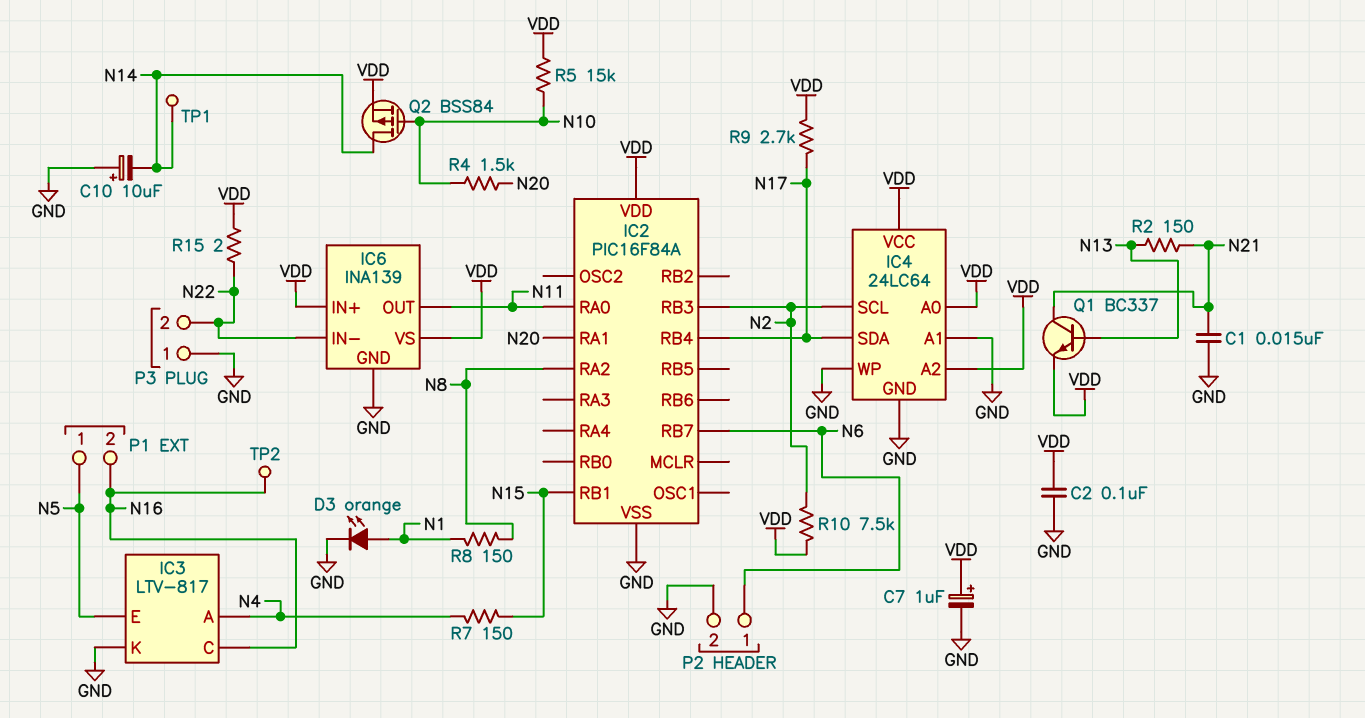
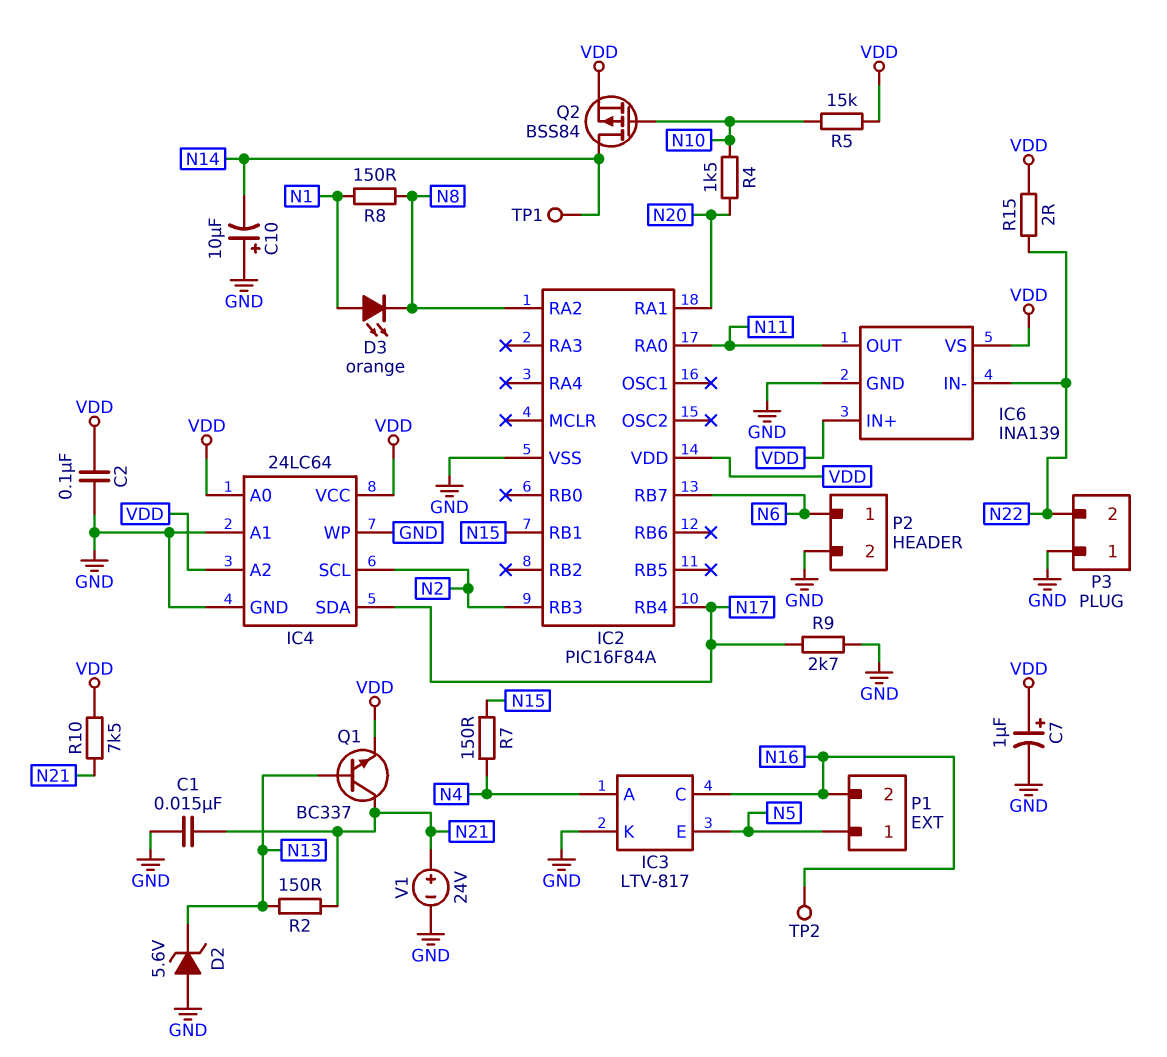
D2: none -> zener 5.6V (A GND, K N13)
D3: LED orange (A N1, K GND) -> LED orange (A N1, K N8)
R9: 2.7k (N17, VDD) -> 2.7k (GND, N17)
R10: 7.5k (N2, VDD) -> 7.5k (N21, VDD)
V1: none -> 24V (plus N21, minus GND)

